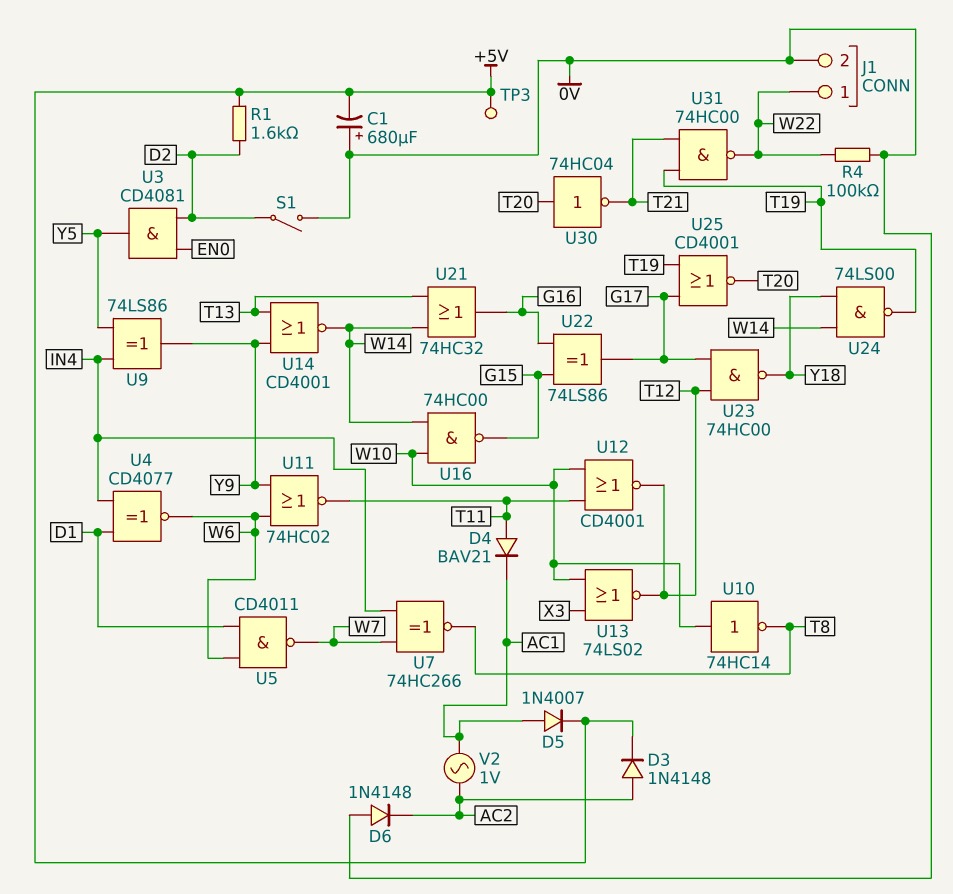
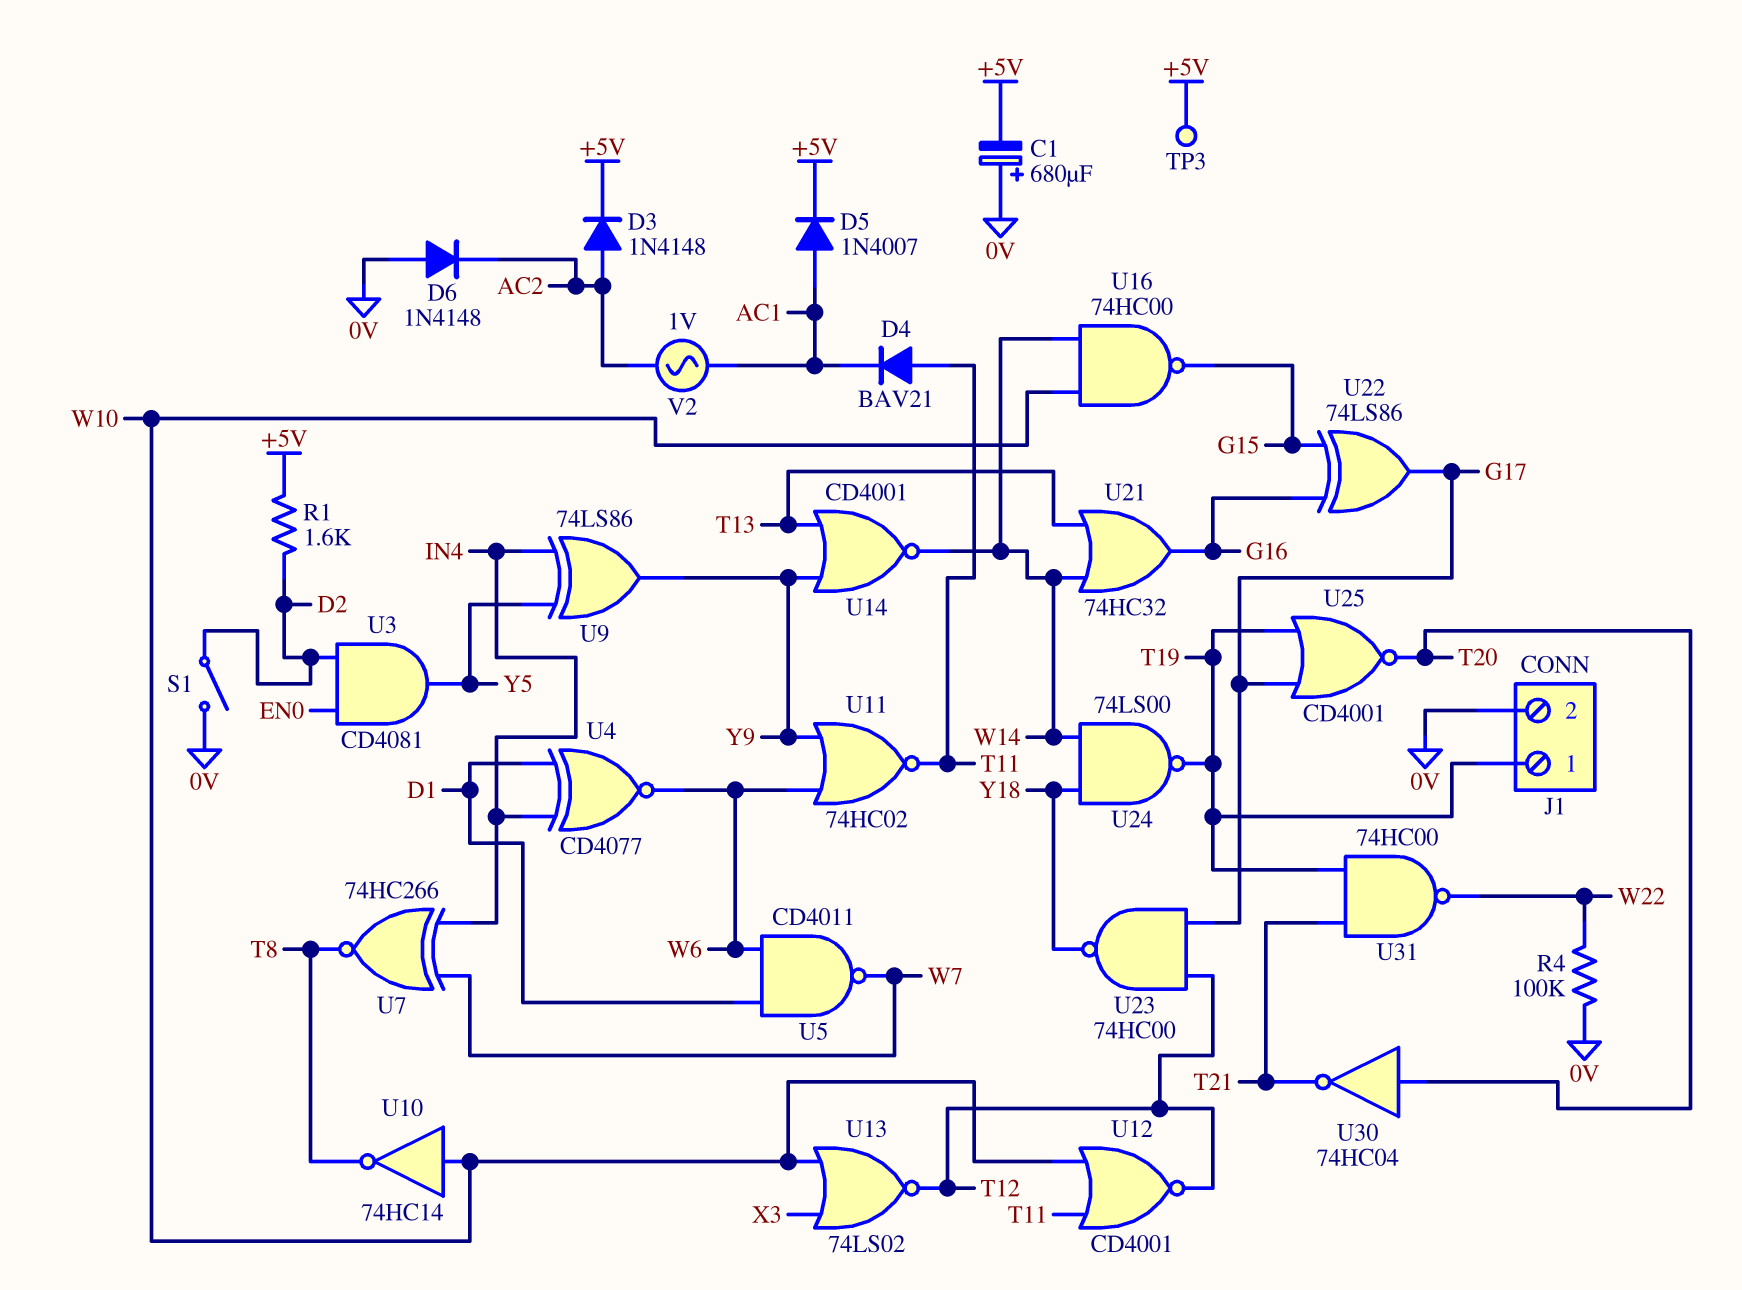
J1 pin 1: W22 -> T19

